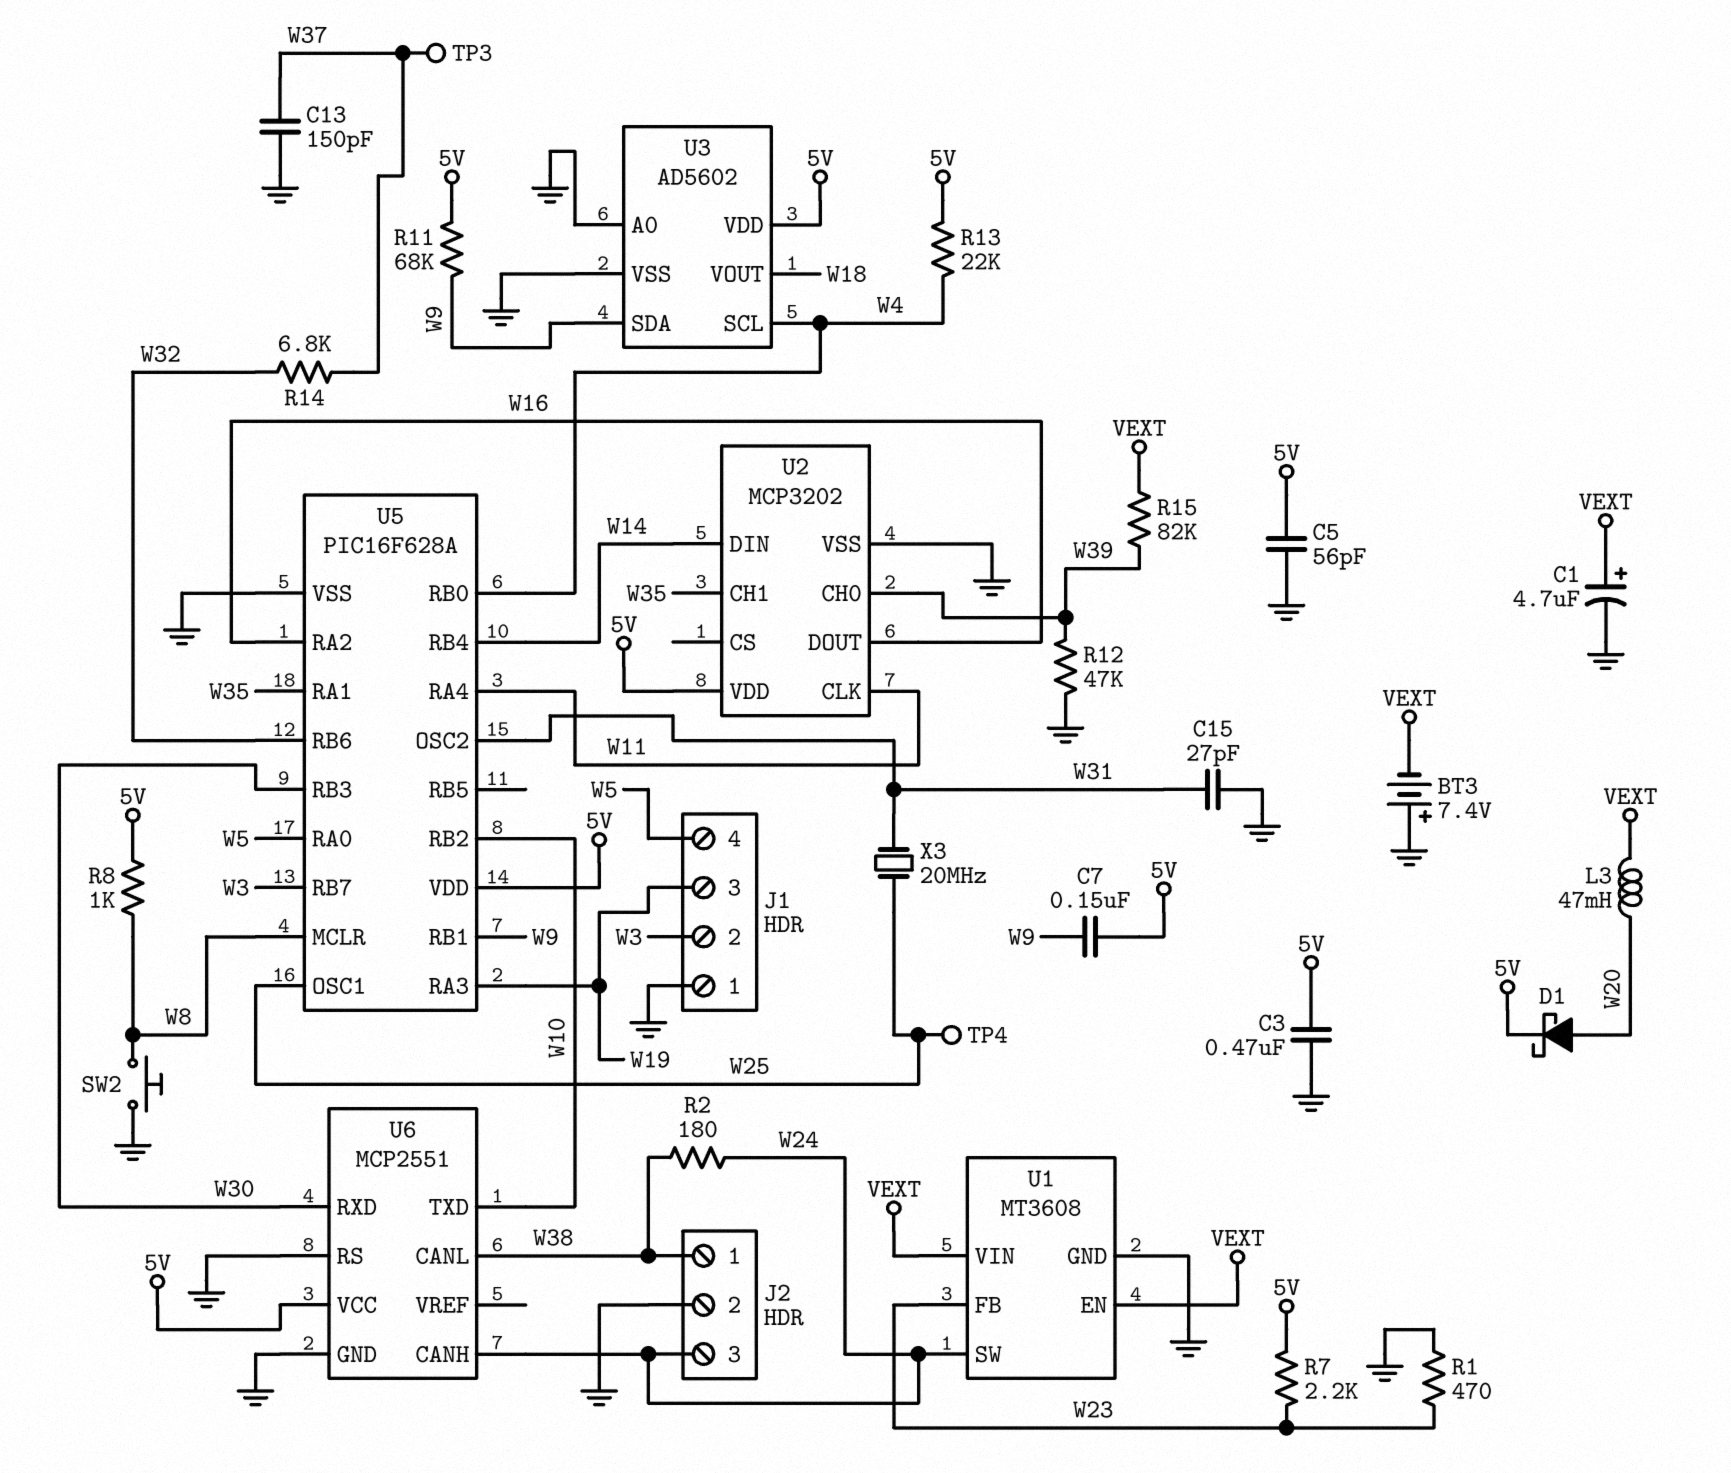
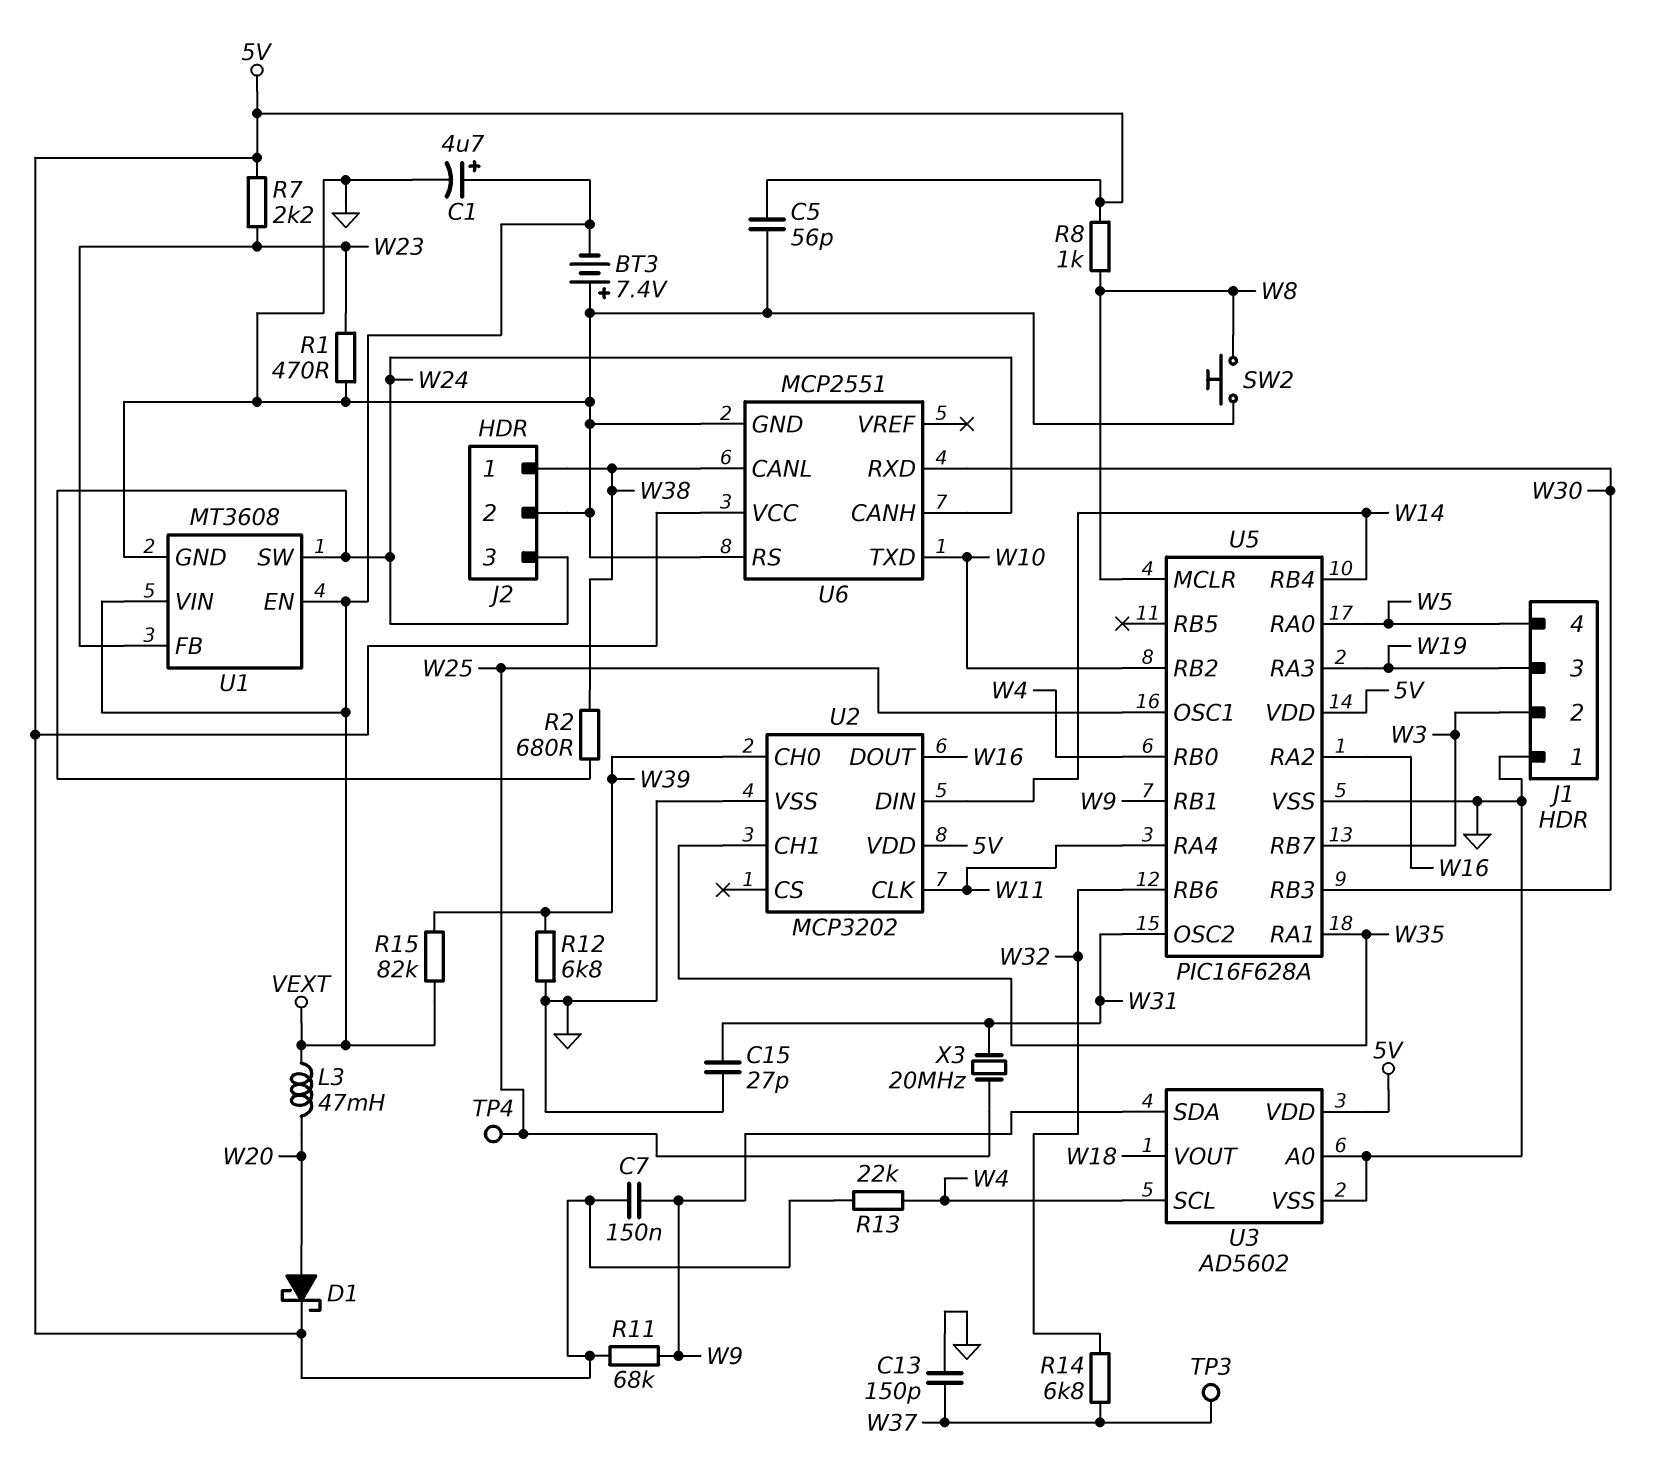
C3: 470nF (5V, GND) -> none
R2: 180 (W24, W38) -> 680 (W24, W38)
R12: 47k (GND, W39) -> 6.8k (GND, W39)

